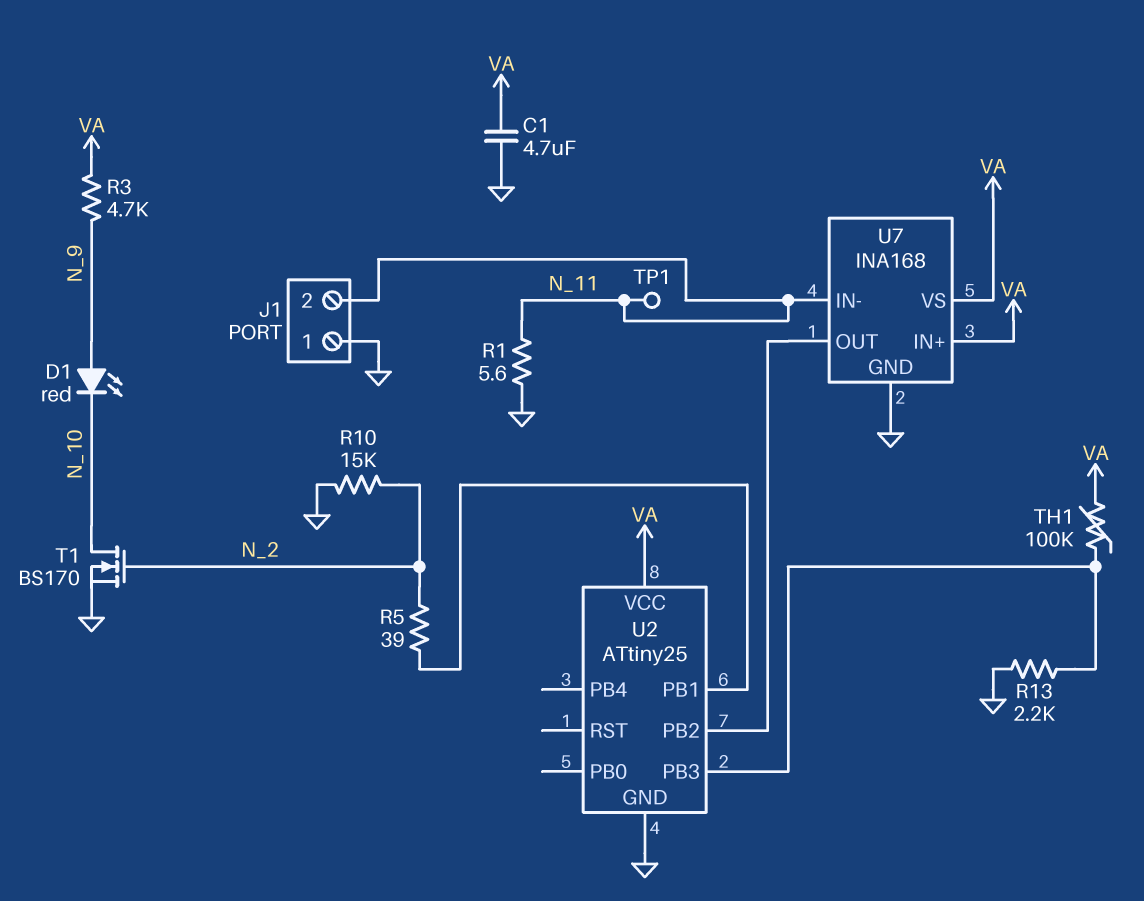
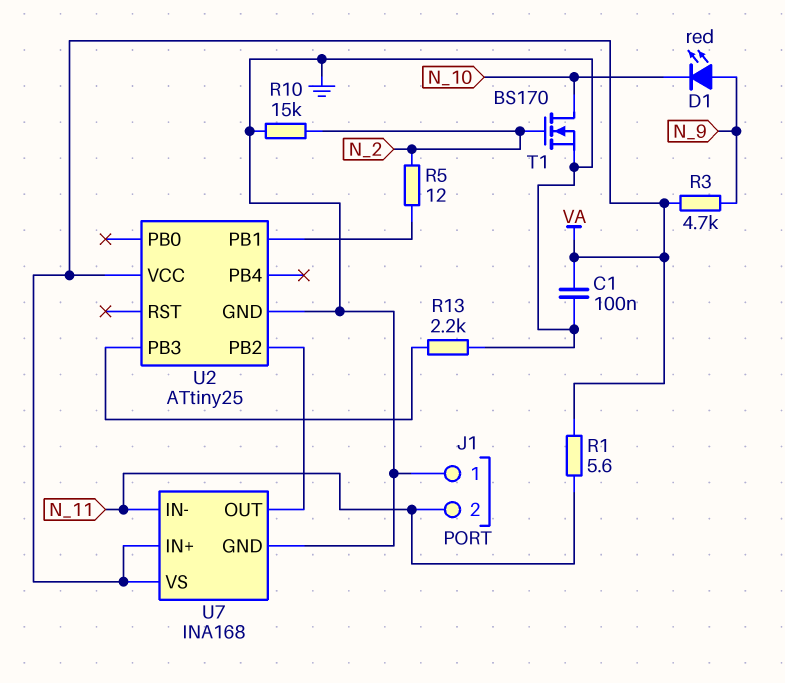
C1: 4.7uF (GND, VA) -> 100nF (GND, VA)
R1: 5.6 (GND, N_11) -> 5.6 (N_11, VA)
R5: 39 (N_2, U2/PB1) -> 12 (N_2, U2/PB1)
TH1: 100k (U2/PB3, VA) -> none
TP1: test point (N_11) -> none

